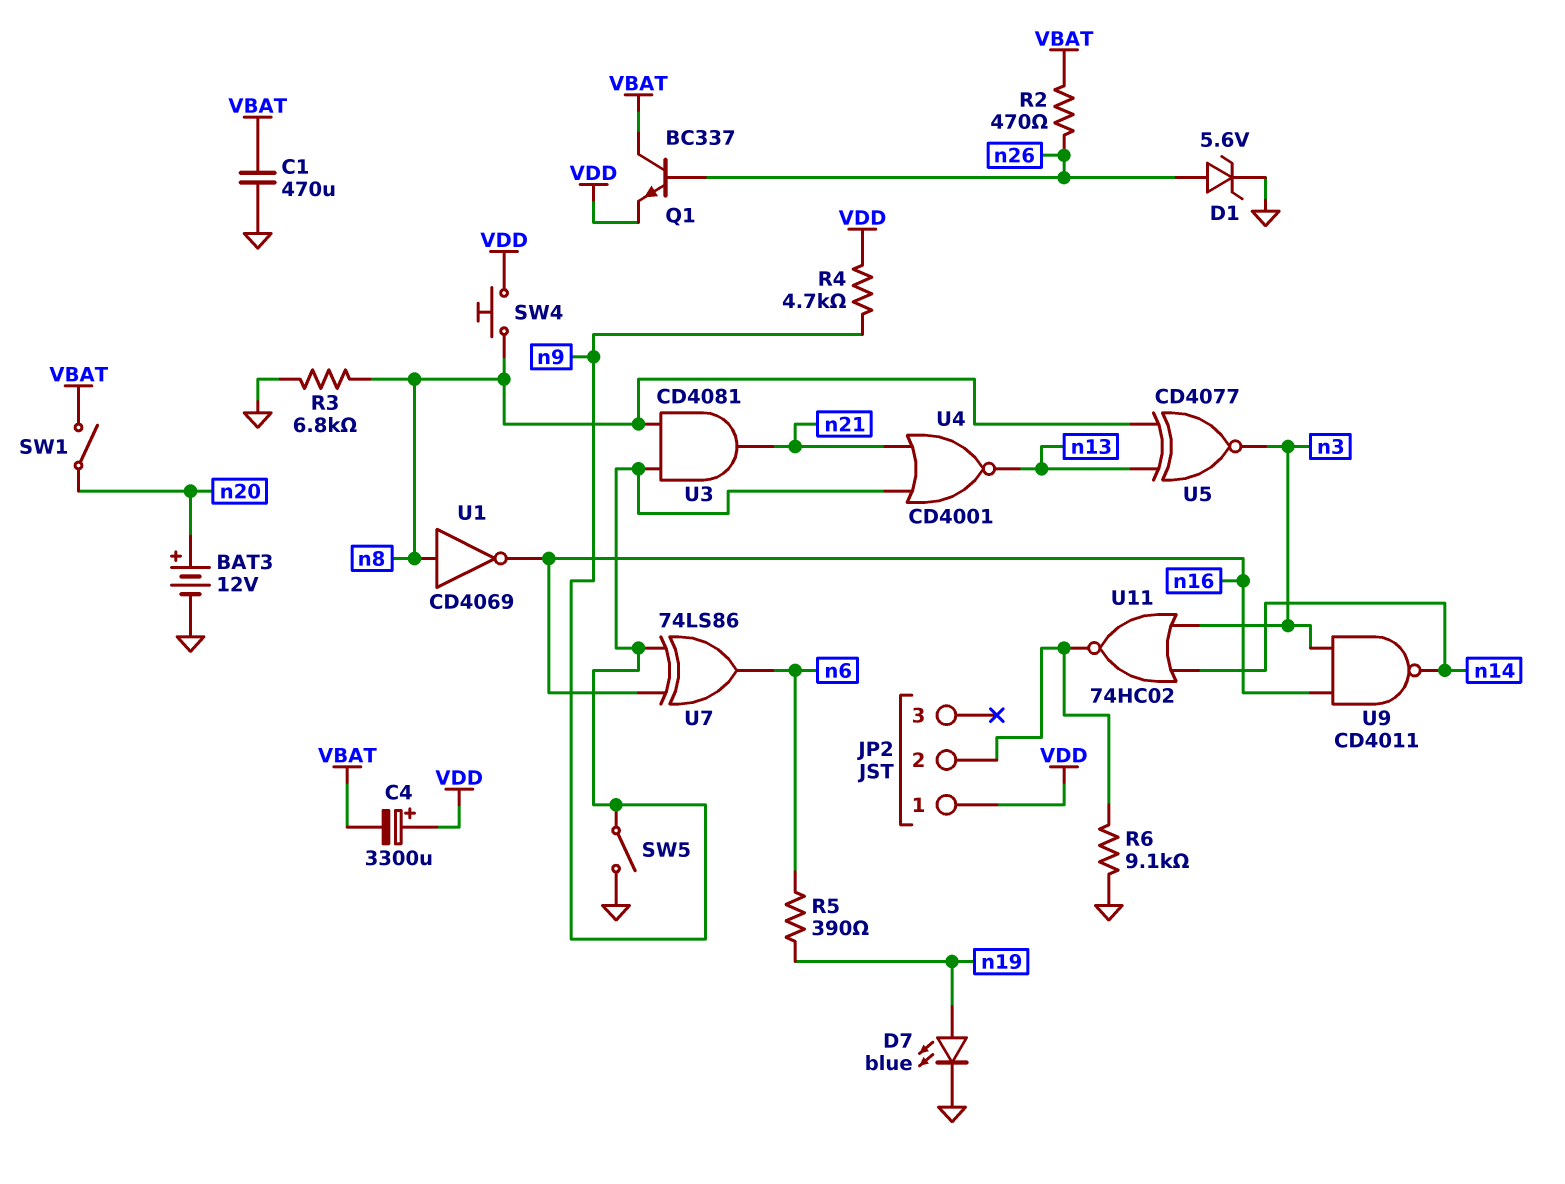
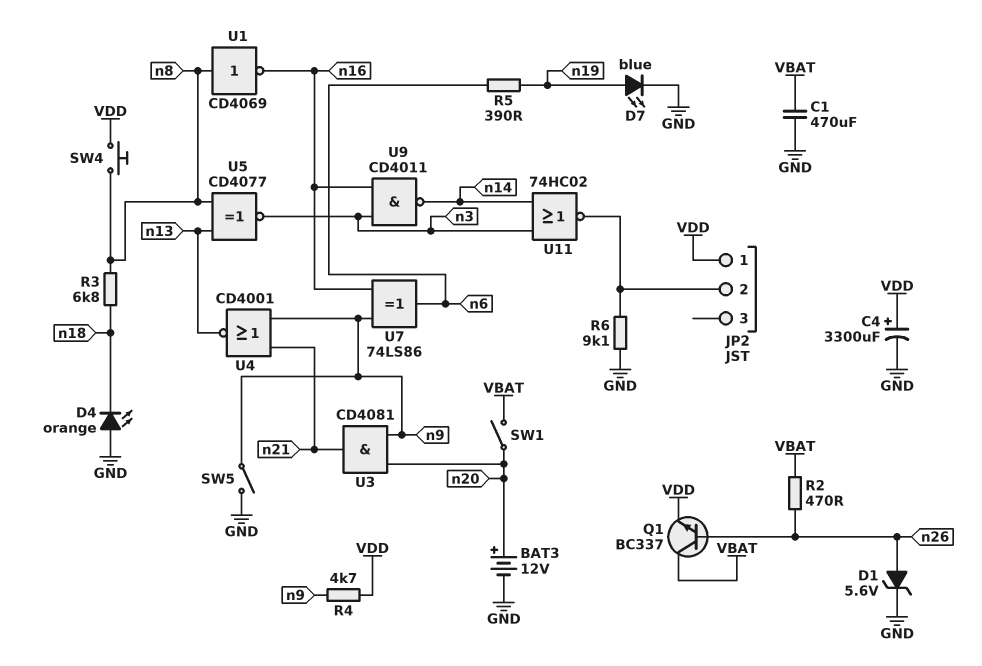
C4: 3300uF (plus VDD, minus VBAT) -> 3300uF (plus VDD, minus GND)
D4: none -> LED orange (A GND, K n18)
R3: 6.8k (GND, n8) -> 6.8k (n8, n18)
U3: AND CD4081 (in n8, in n9, out n21) -> AND CD4081 (in n9, in n20, out n21)

